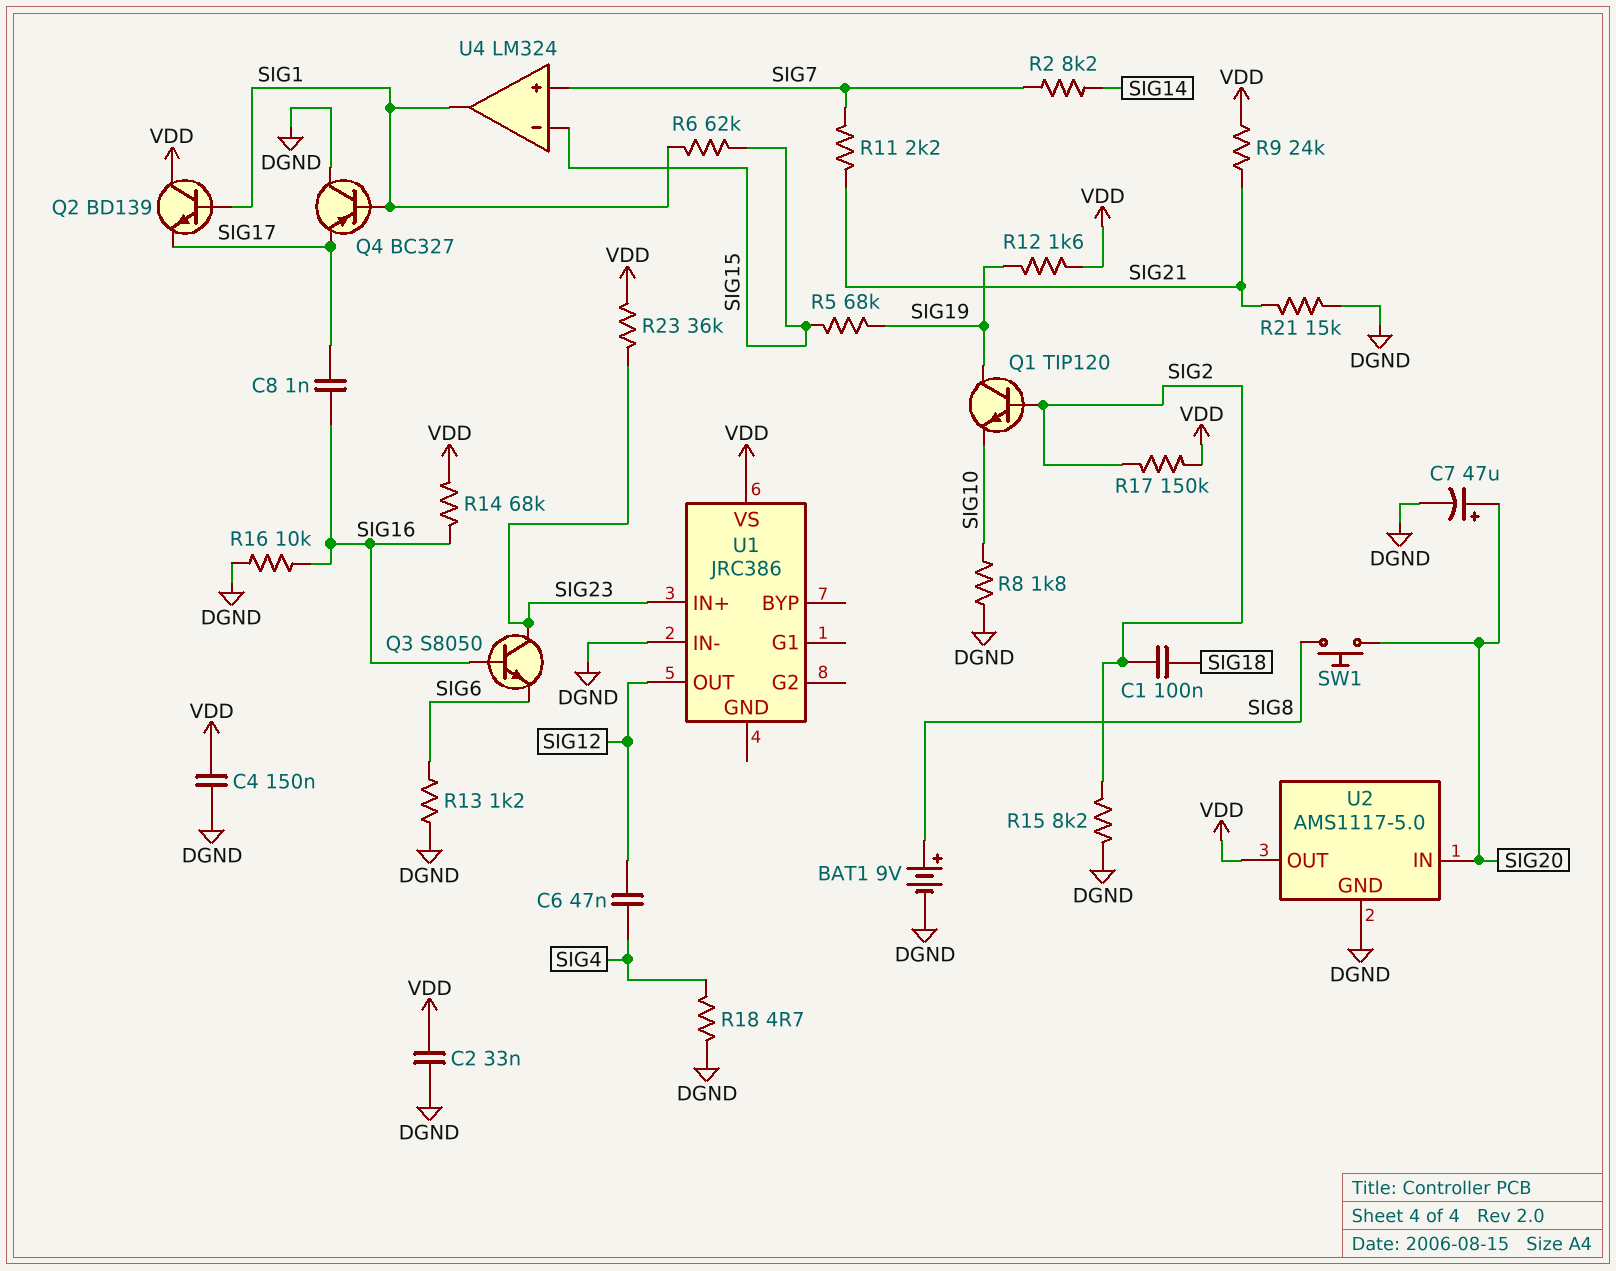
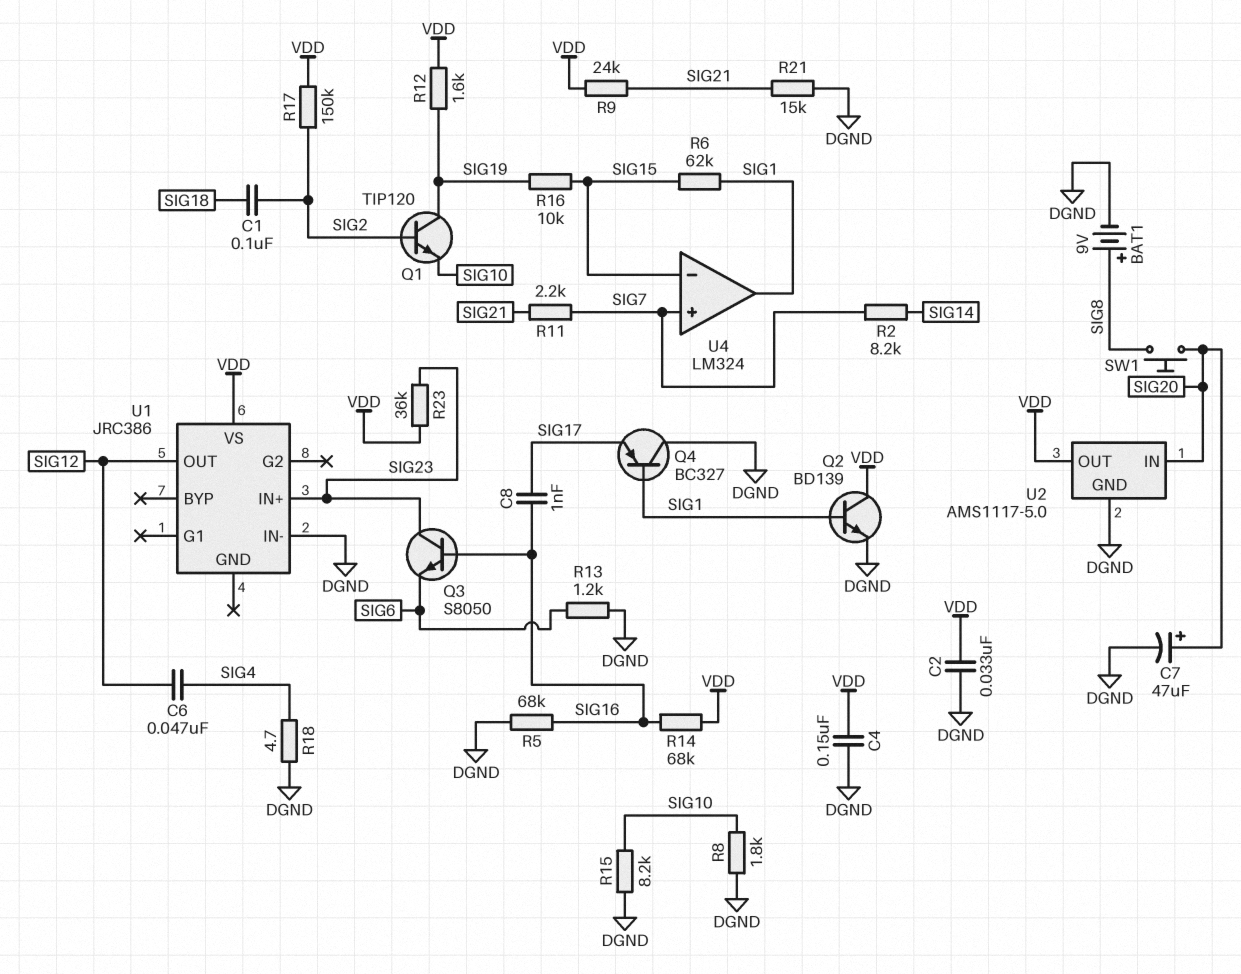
Q2: NPN BD139 (B SIG1, C VDD, E SIG17) -> NPN BD139 (B SIG1, C VDD, E DGND)
R5: 68k (SIG15, SIG19) -> 68k (DGND, SIG16)
R15: 8.2k (DGND, SIG2) -> 8.2k (DGND, SIG10)
R16: 10k (DGND, SIG16) -> 10k (SIG15, SIG19)

